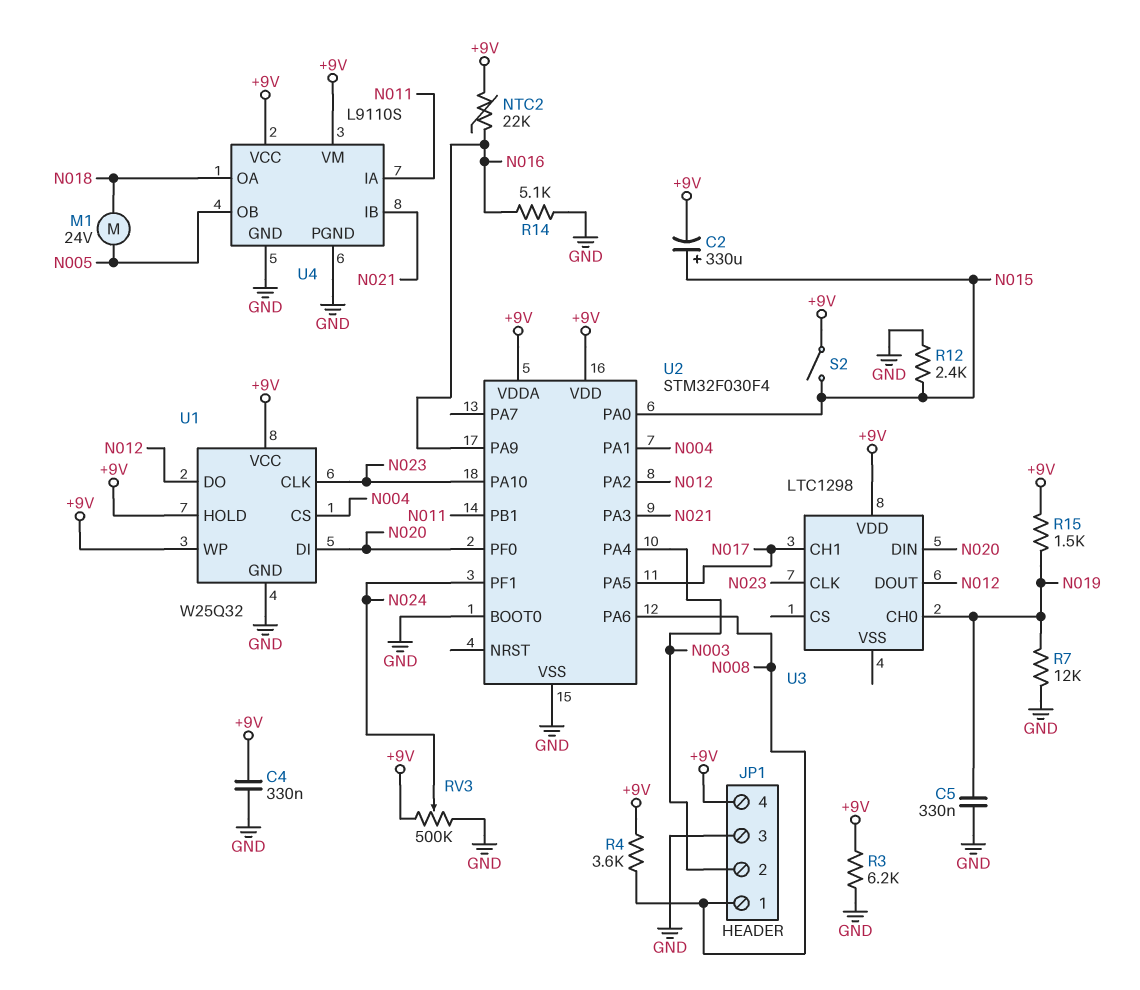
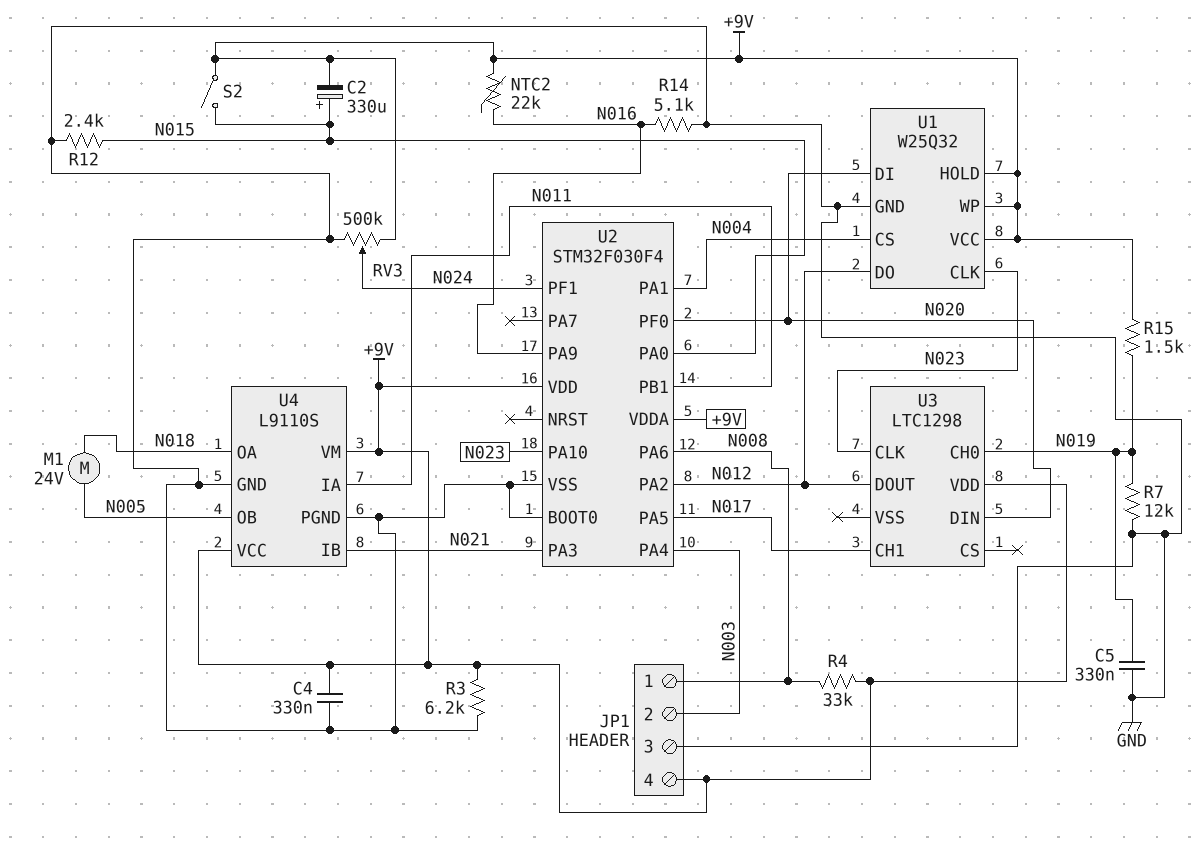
R4: 3.6k (+9V, N008) -> 33k (+9V, N008)

